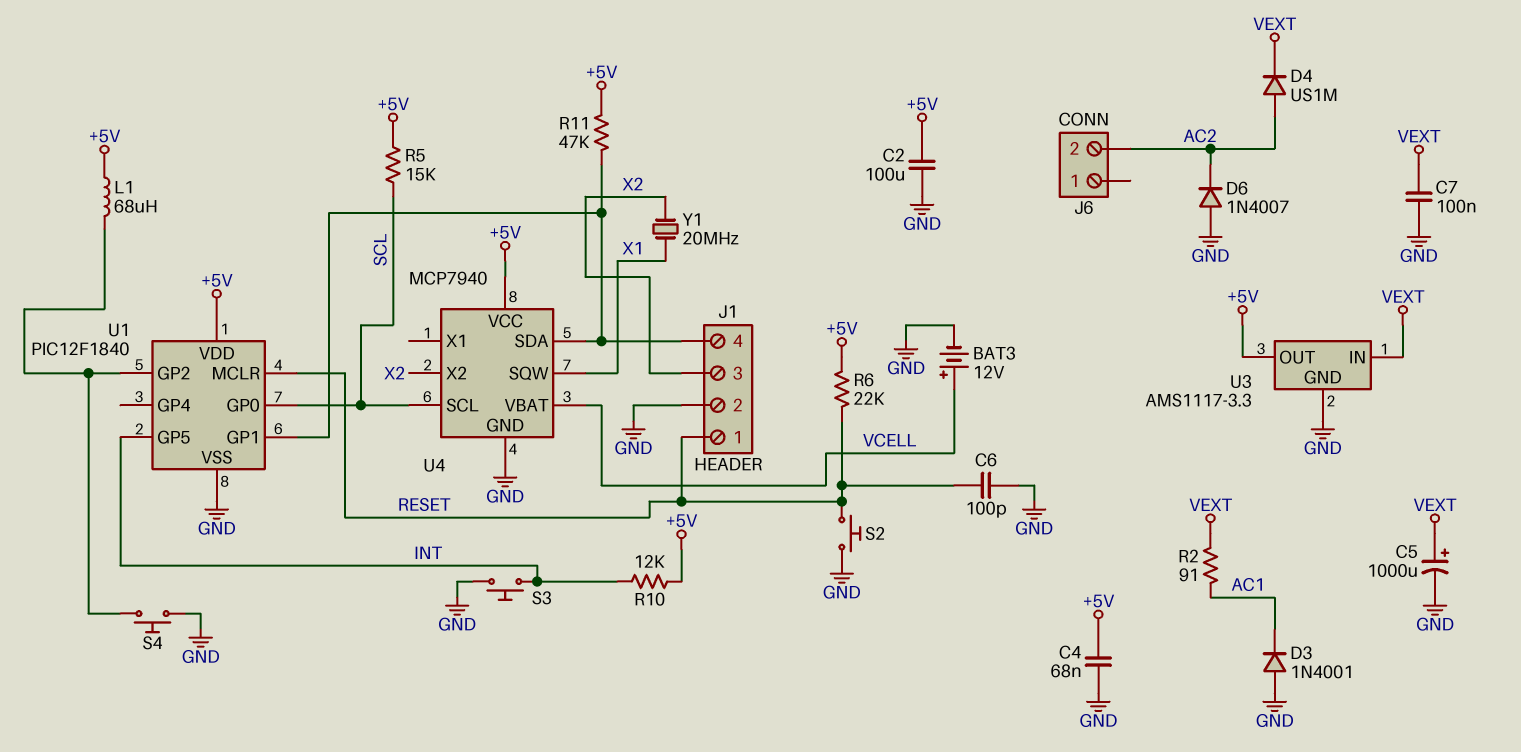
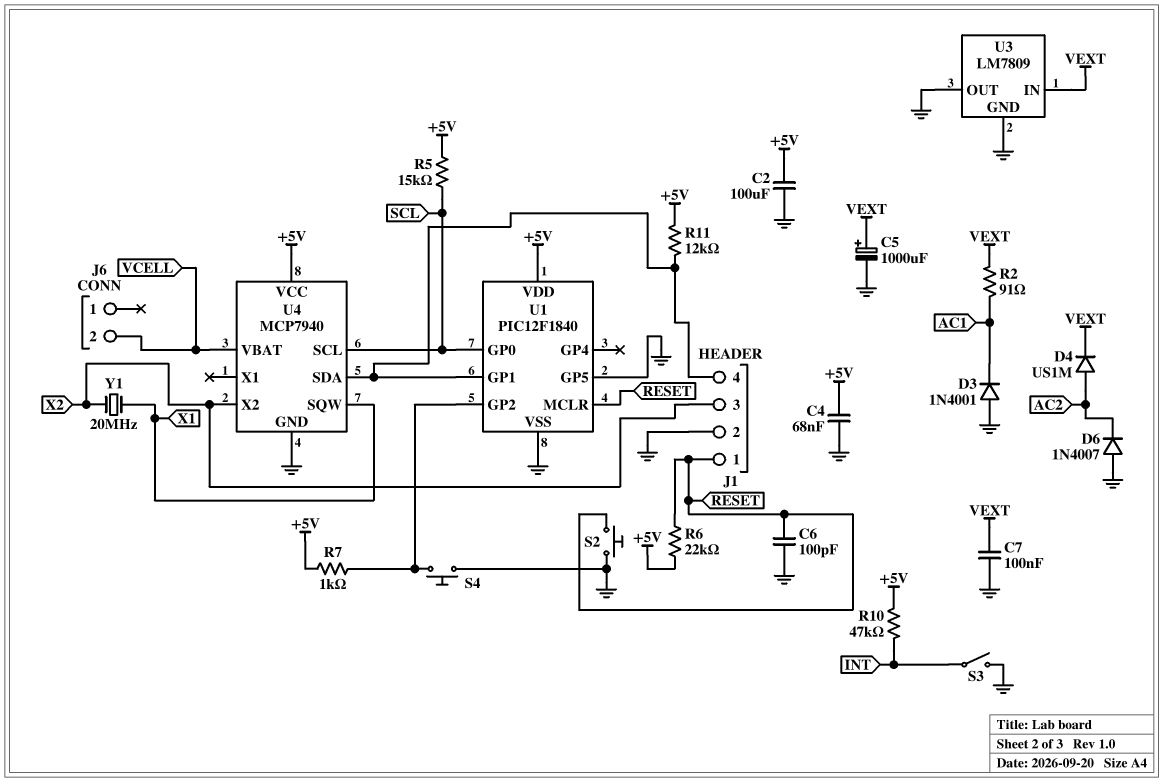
BAT3: 12V (plus VCELL, minus GND) -> none
J6 pin 2: AC2 -> VCELL
L1: 68uH (+5V, U1/GP2) -> none
R7: none -> 1k (+5V, U1/GP2)
R10: 12k (+5V, INT) -> 47k (+5V, INT)
R11: 47k (+5V, J1/4) -> 12k (+5V, J1/4)
S3: button (GND, INT) -> switch (GND, INT)
U1 pin GP5: INT -> GND
U3: AMS1117-3.3 -> LM7809
U3 pin OUT: +5V -> GND

